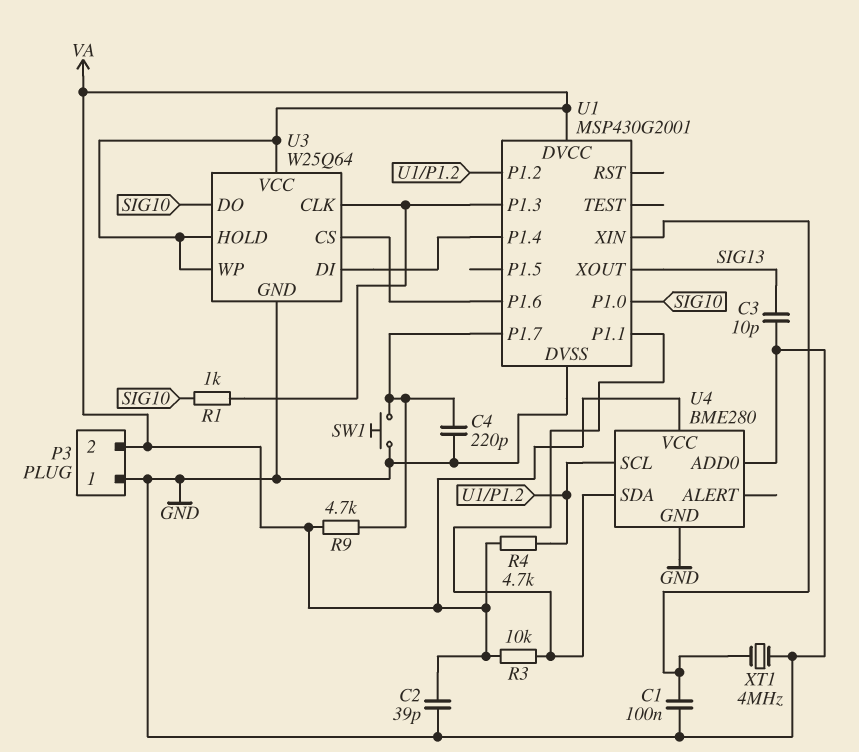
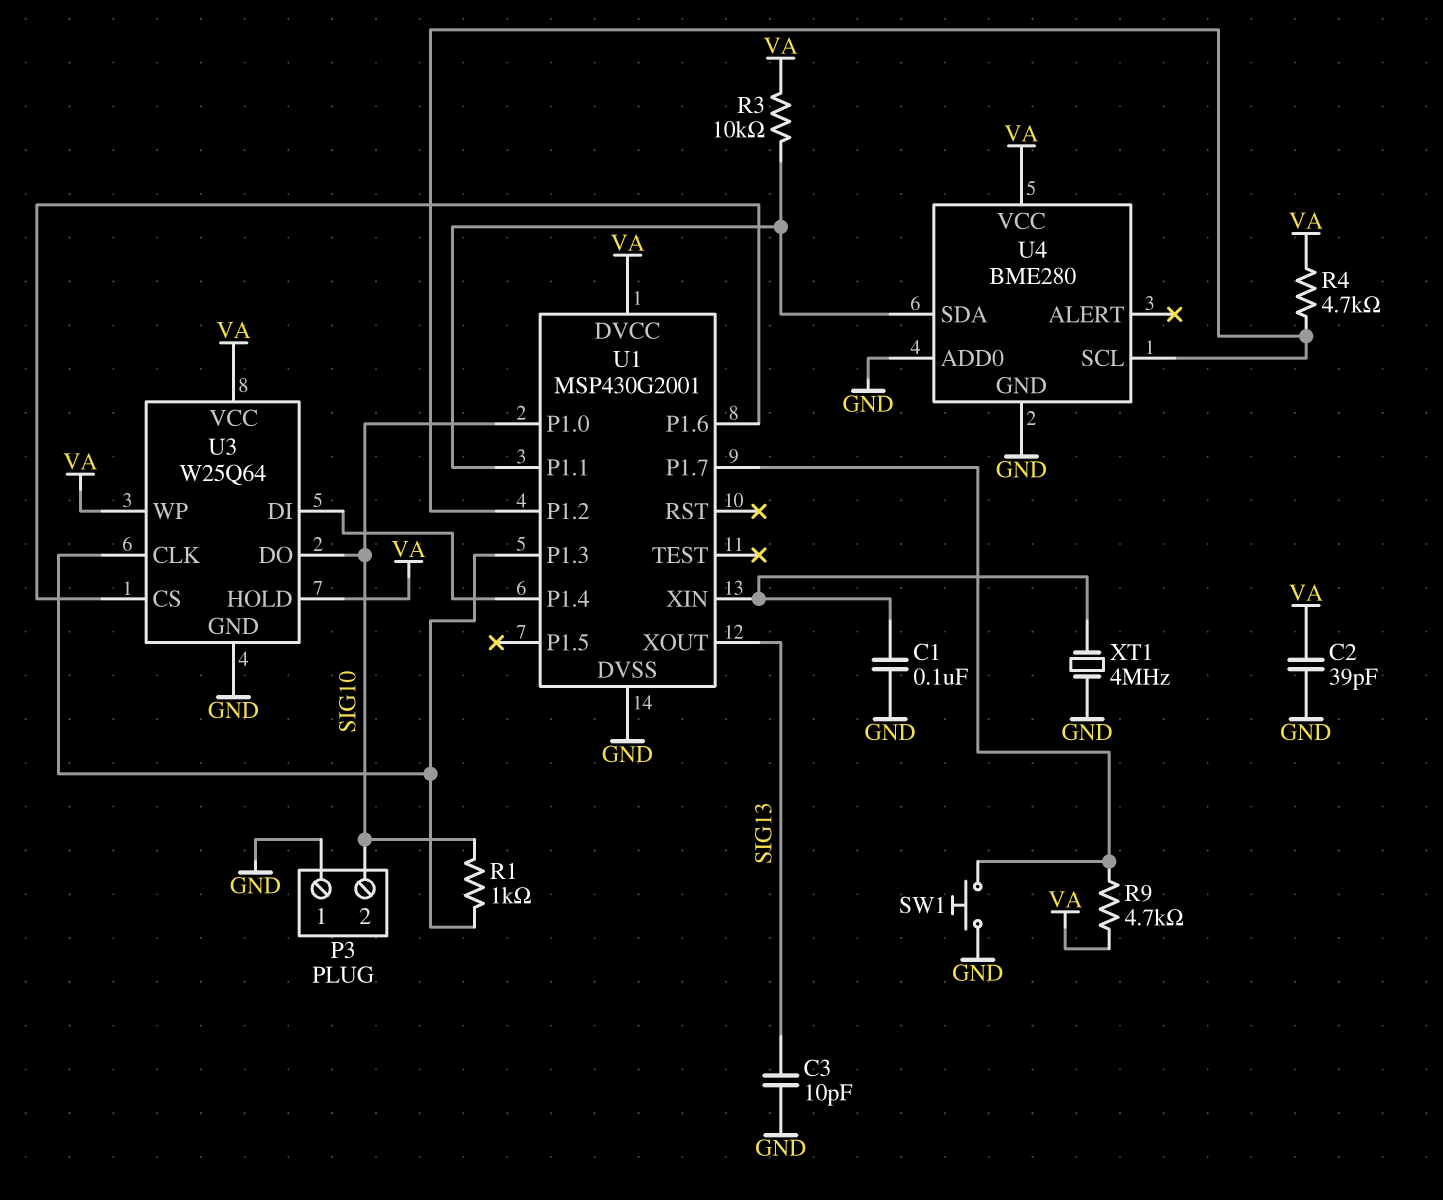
C4: 220pF (GND, U1/P1.7) -> none
P3 pin 2: VA -> SIG10

